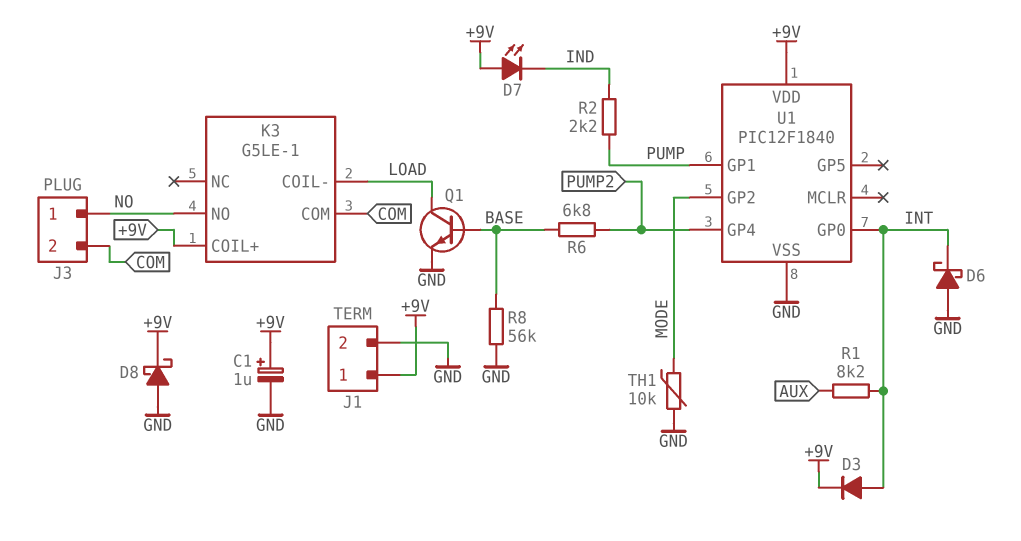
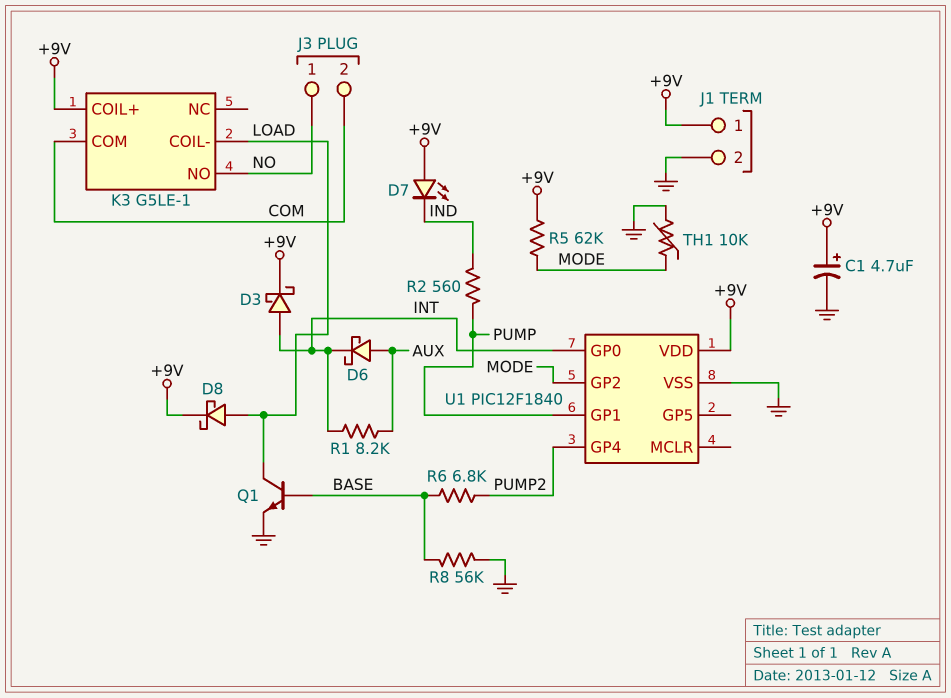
C1: 1uF (plus +9V, minus GND) -> 4.7uF (plus +9V, minus GND)
D3: diode (A INT, K +9V) -> schottky (A INT, K +9V)
D6: schottky (A GND, K INT) -> schottky (A AUX, K INT)
D8: schottky (A GND, K +9V) -> schottky (A LOAD, K +9V)
R2: 2.2k (IND, PUMP) -> 560 (IND, PUMP)
R5: none -> 62k (+9V, MODE)

